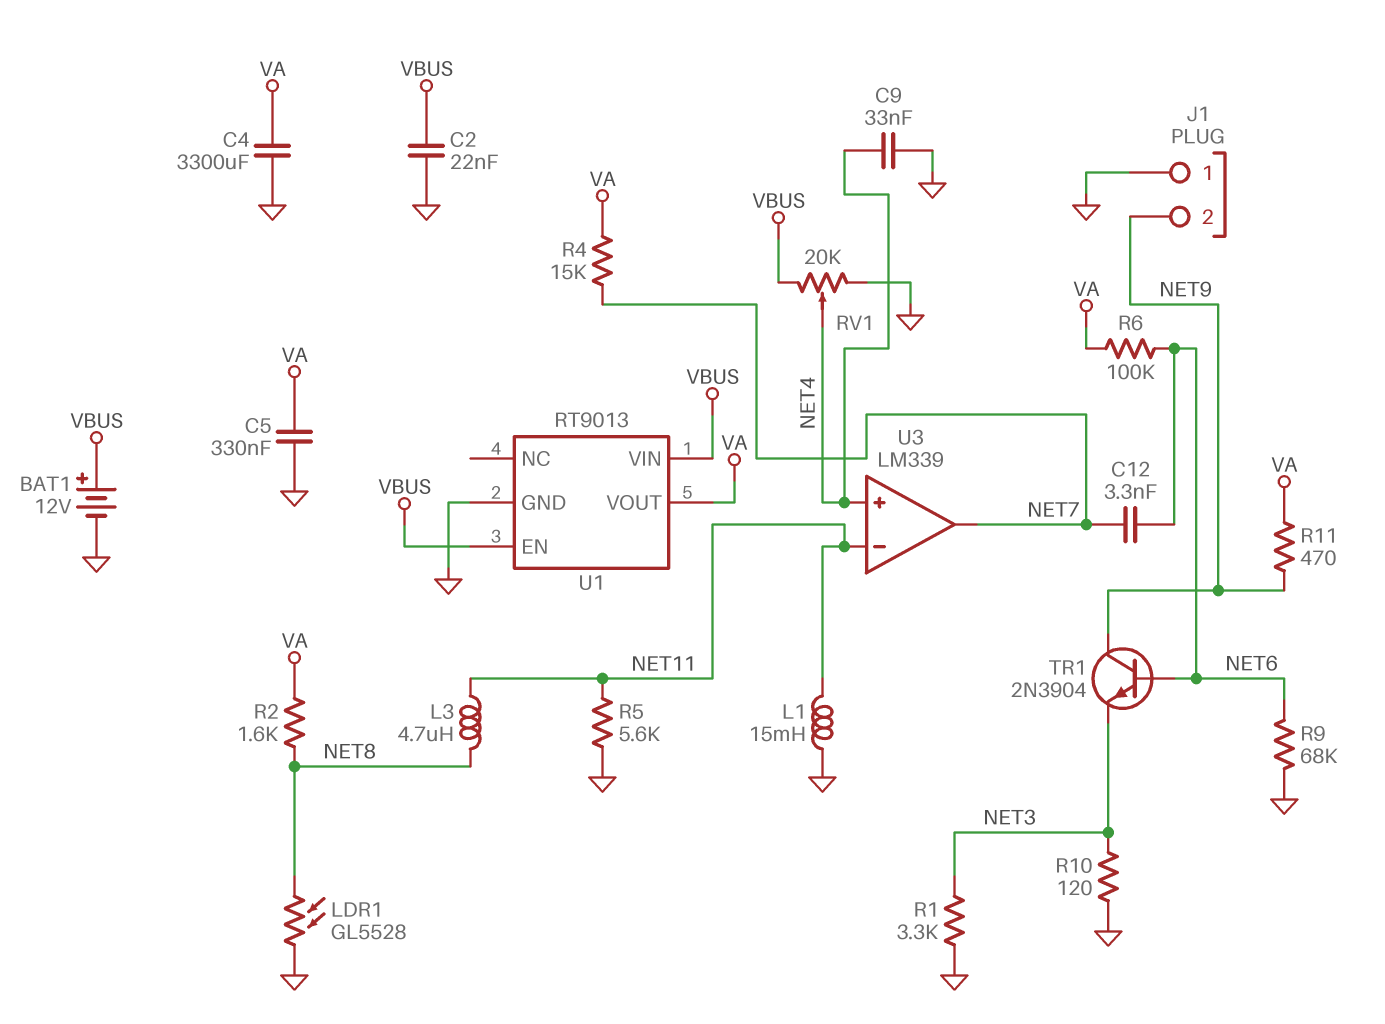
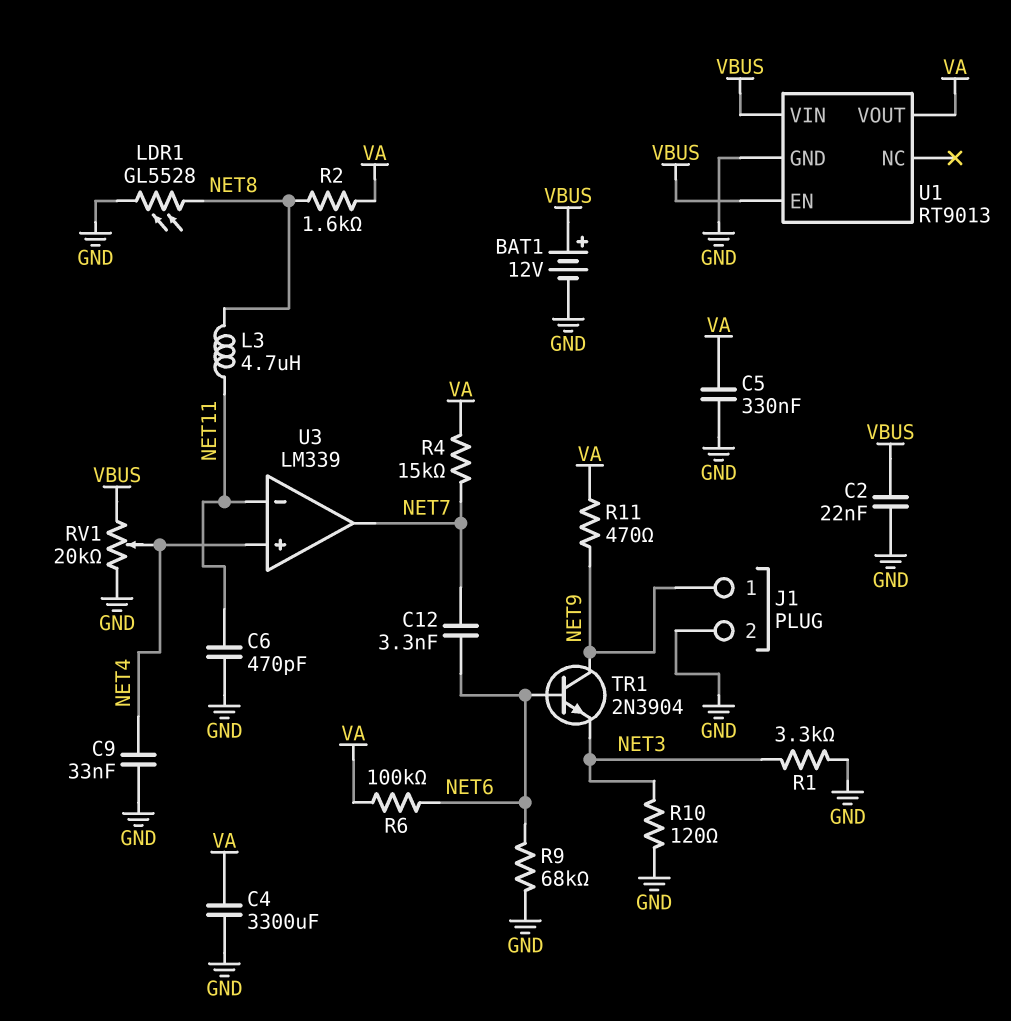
C6: none -> 470pF (GND, NET11)
J1 pin 1: GND -> NET9
J1 pin 2: NET9 -> GND
L1: 15mH (GND, NET11) -> none
R5: 5.6k (GND, NET11) -> none

